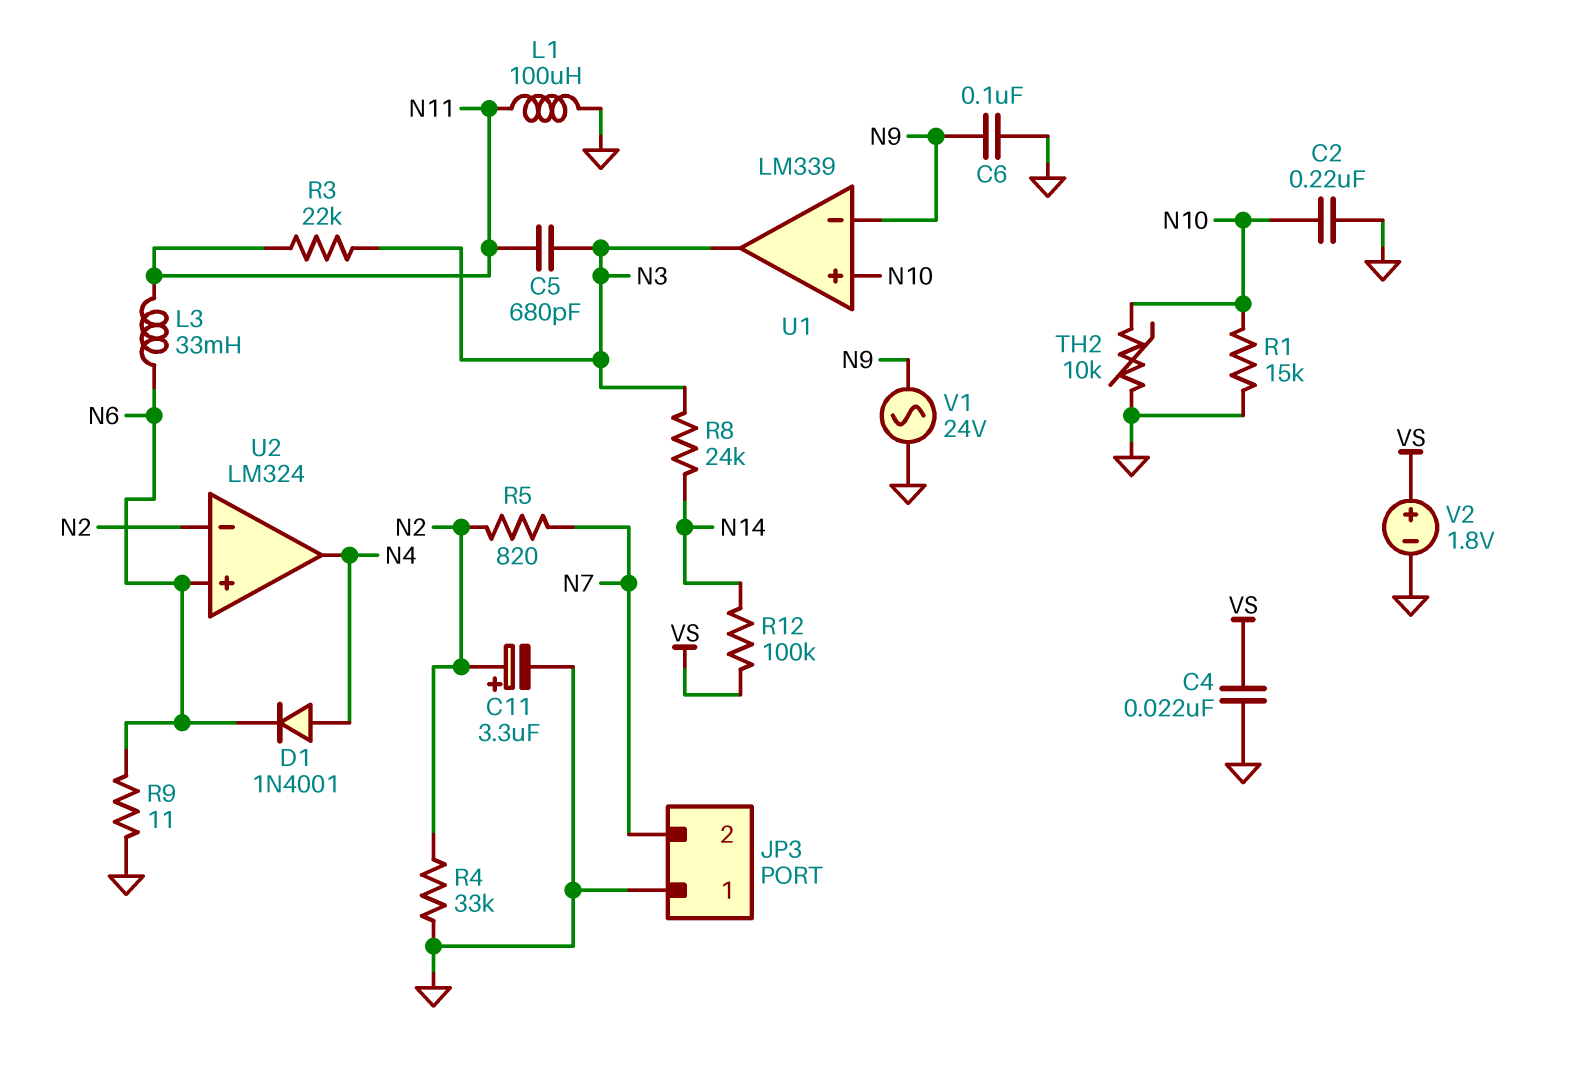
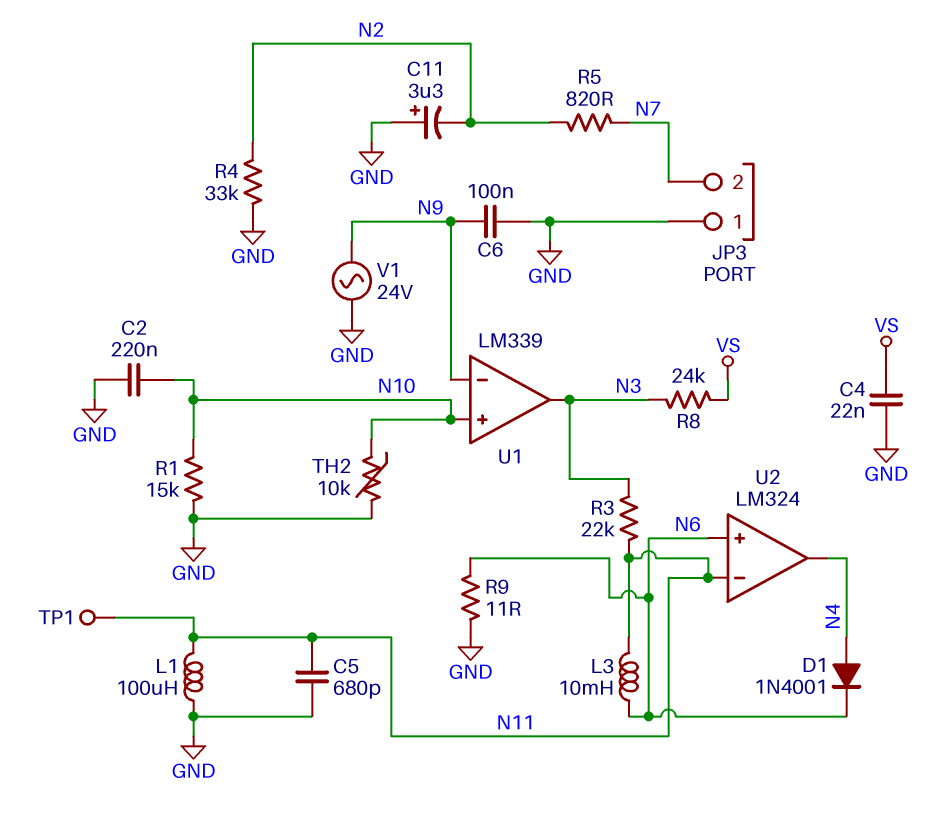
C5: 680pF (N3, N11) -> 680pF (GND, N11)
C11: 3.3uF (plus N2, minus GND) -> 3.3uF (plus GND, minus N2)
L3: 33mH (N6, N11) -> 10mH (N6, N11)
R8: 24k (N3, N14) -> 24k (N3, VS)
R12: 100k (N14, VS) -> none
TP1: none -> test point (N11)
U2 pin in-: N2 -> N11
V2: 1.8V (plus VS, minus GND) -> none

